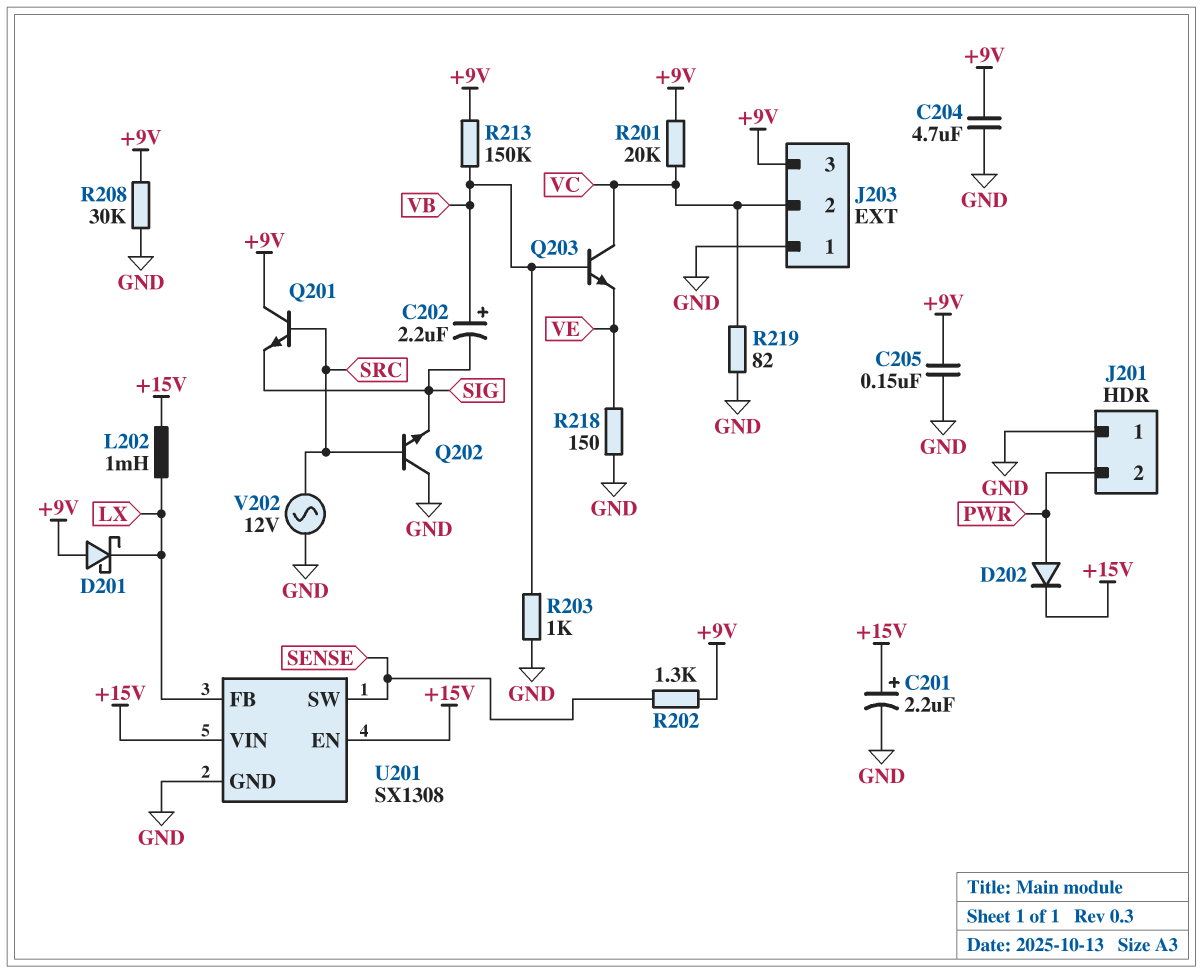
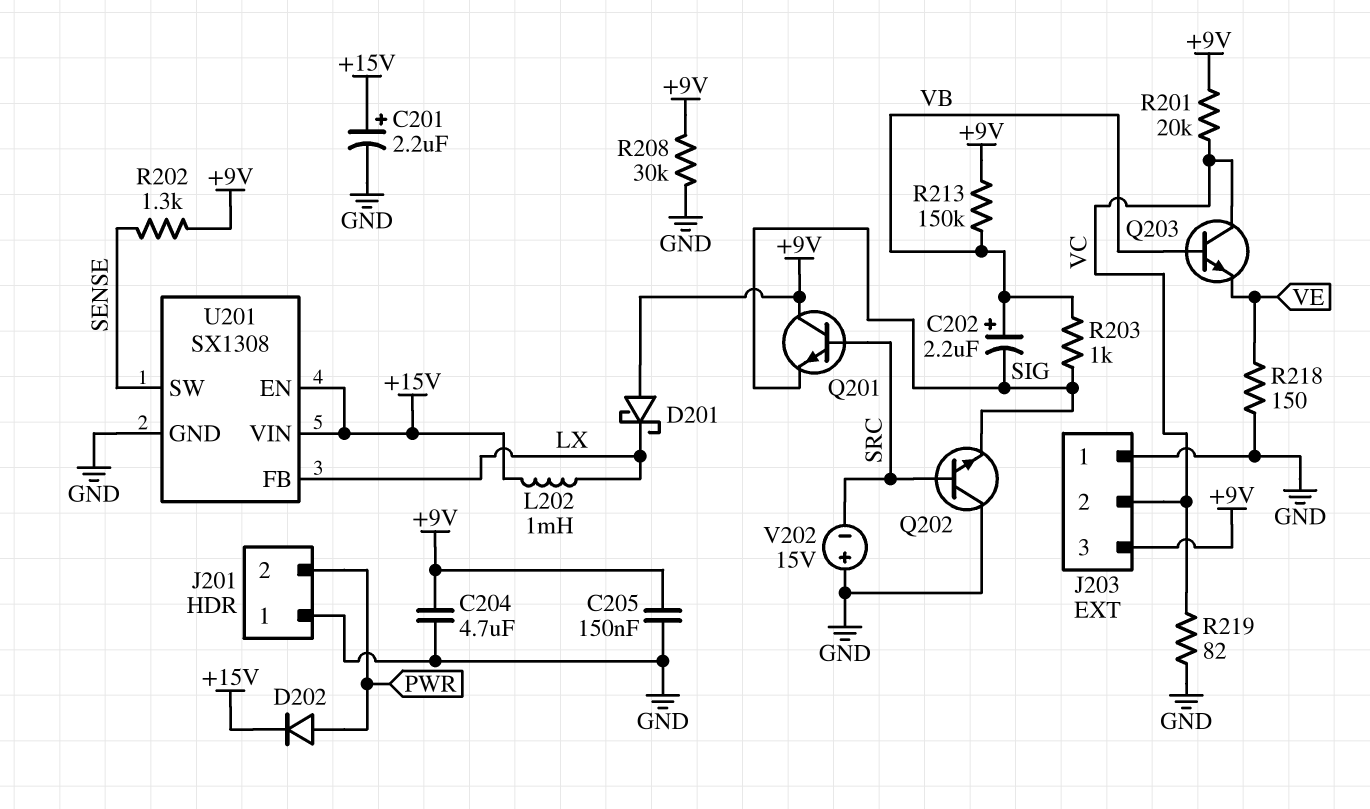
R203: 1k (GND, VB) -> 1k (SIG, VB)
V202: AC 12V (GND, SRC) -> 15V (plus GND, minus SRC)

